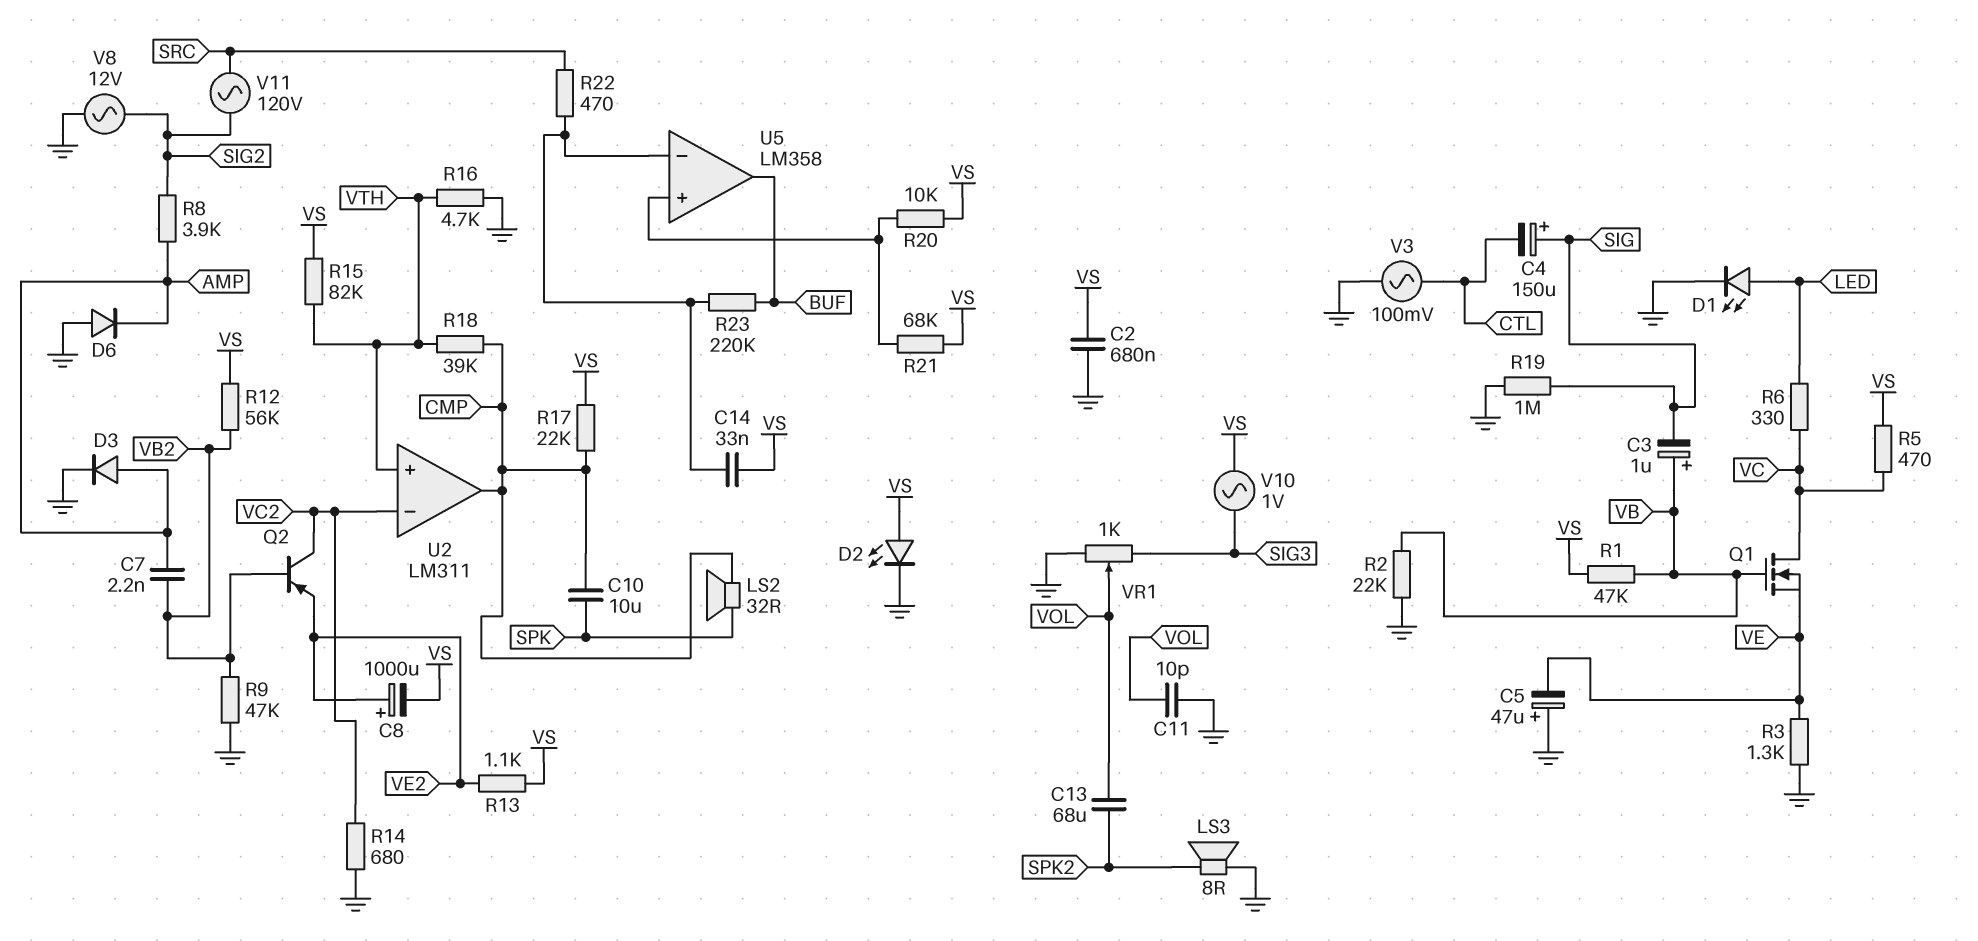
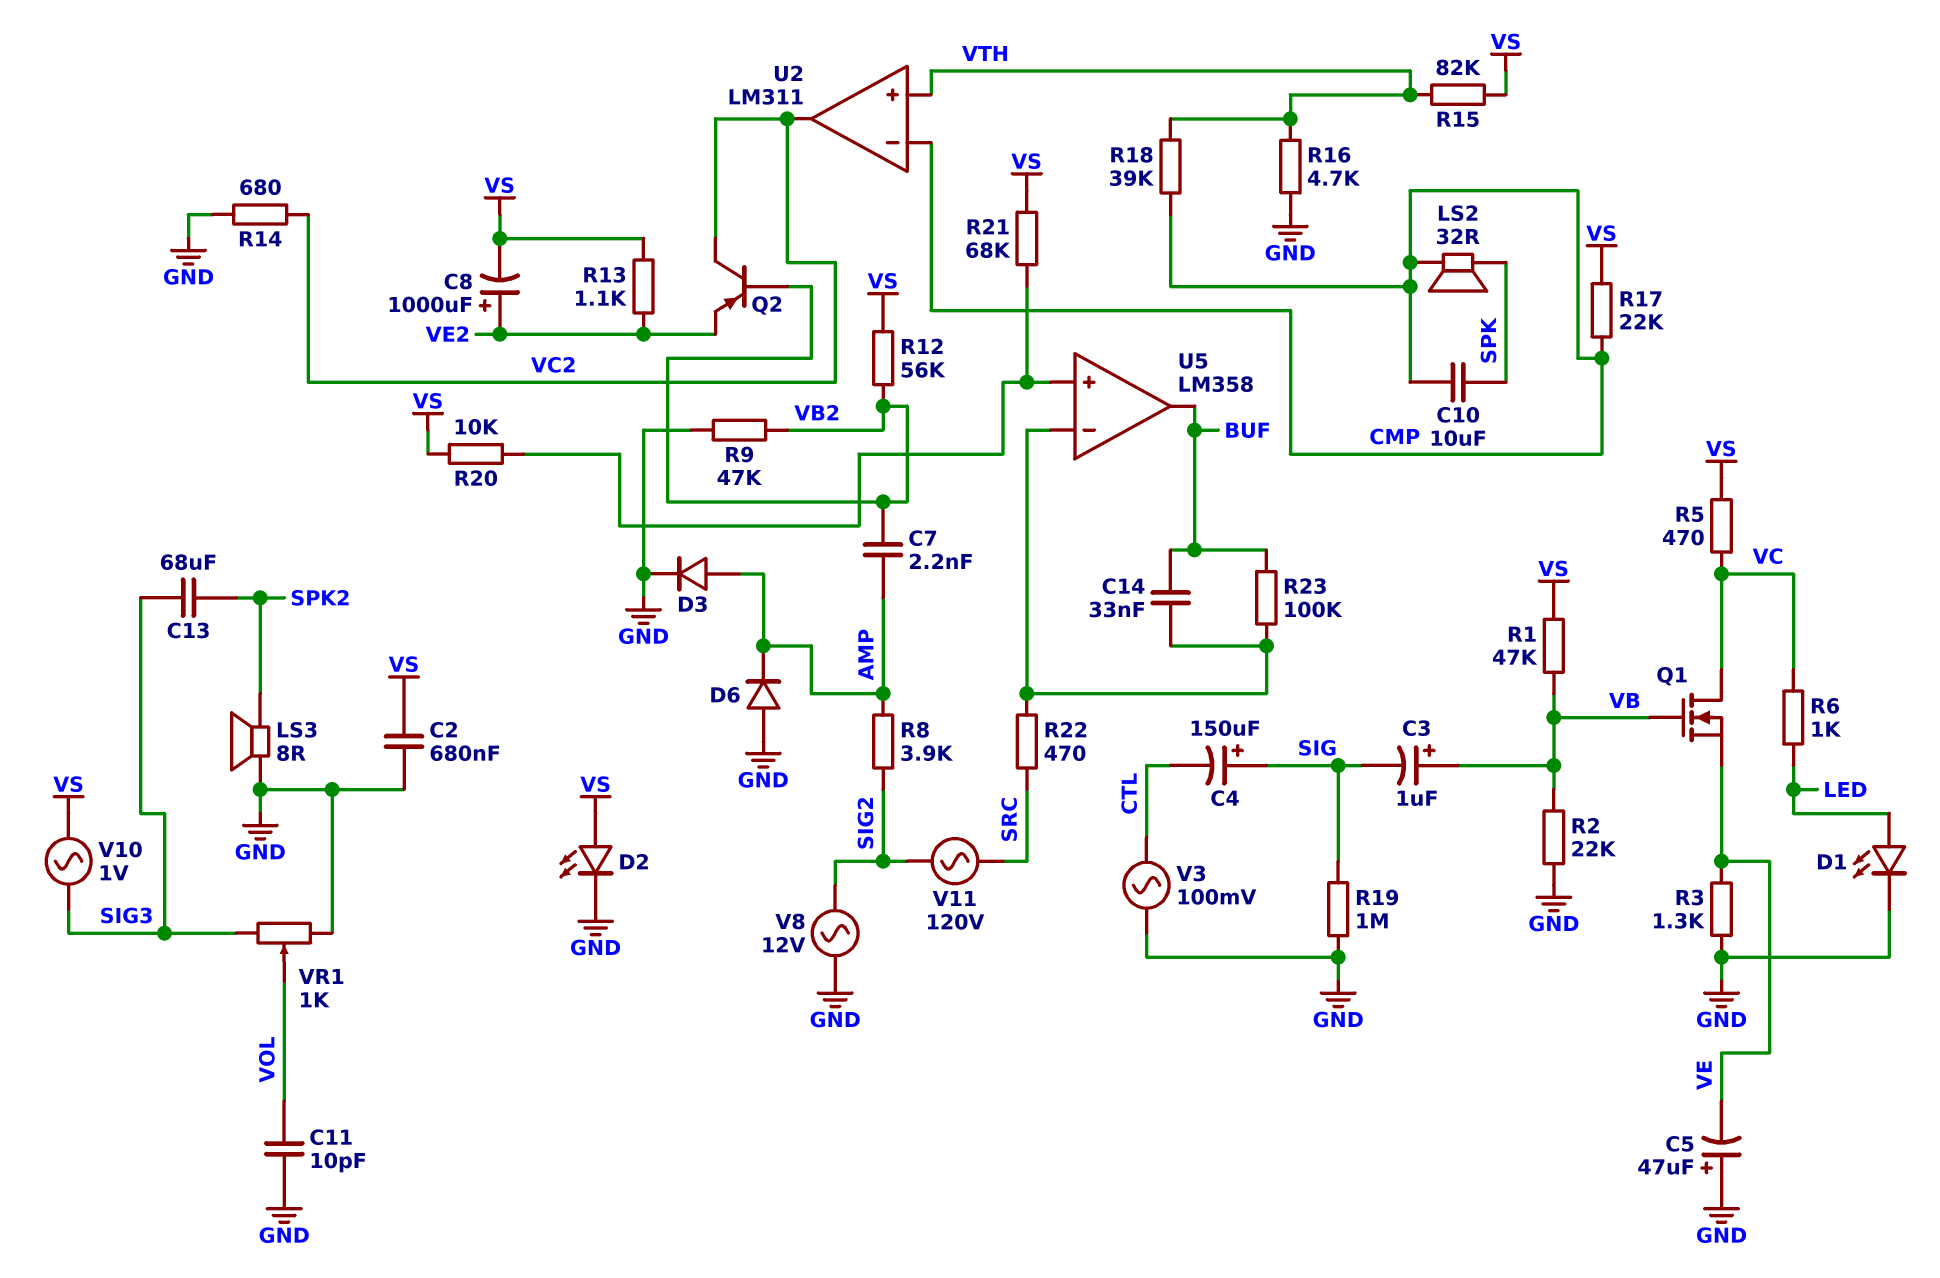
C13: 68uF (SPK2, VOL) -> 68uF (SIG3, SPK2)
C14: 33nF (U5/in-, VS) -> 33nF (BUF, U5/in-)
R6: 330 (LED, VC) -> 1k (LED, VC)
R23: 220k (BUF, U5/in-) -> 100k (BUF, U5/in-)
U2 pin in-: VC2 -> CMP
U2 pin out: CMP -> VC2

